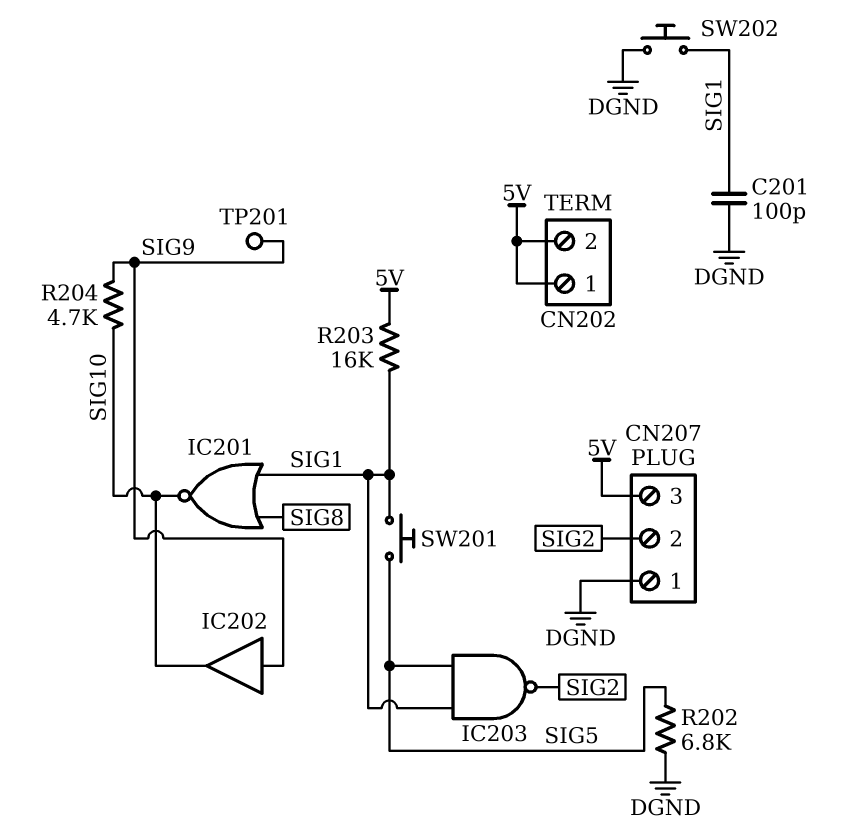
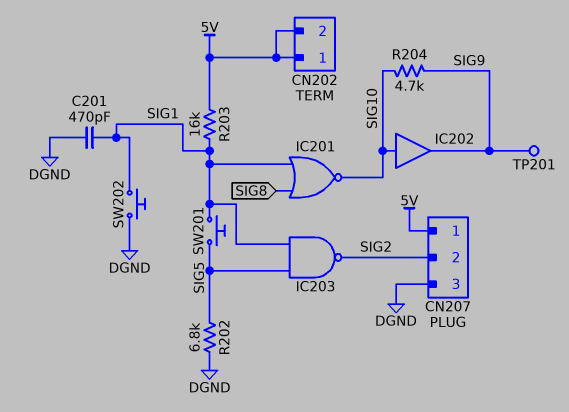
C201: 100pF (DGND, SIG1) -> 470pF (DGND, SIG1)
CN207 pin 1: DGND -> 5V
CN207 pin 3: 5V -> DGND
IC202: buffer (in SIG9, out SIG10) -> buffer (in SIG10, out SIG9)

